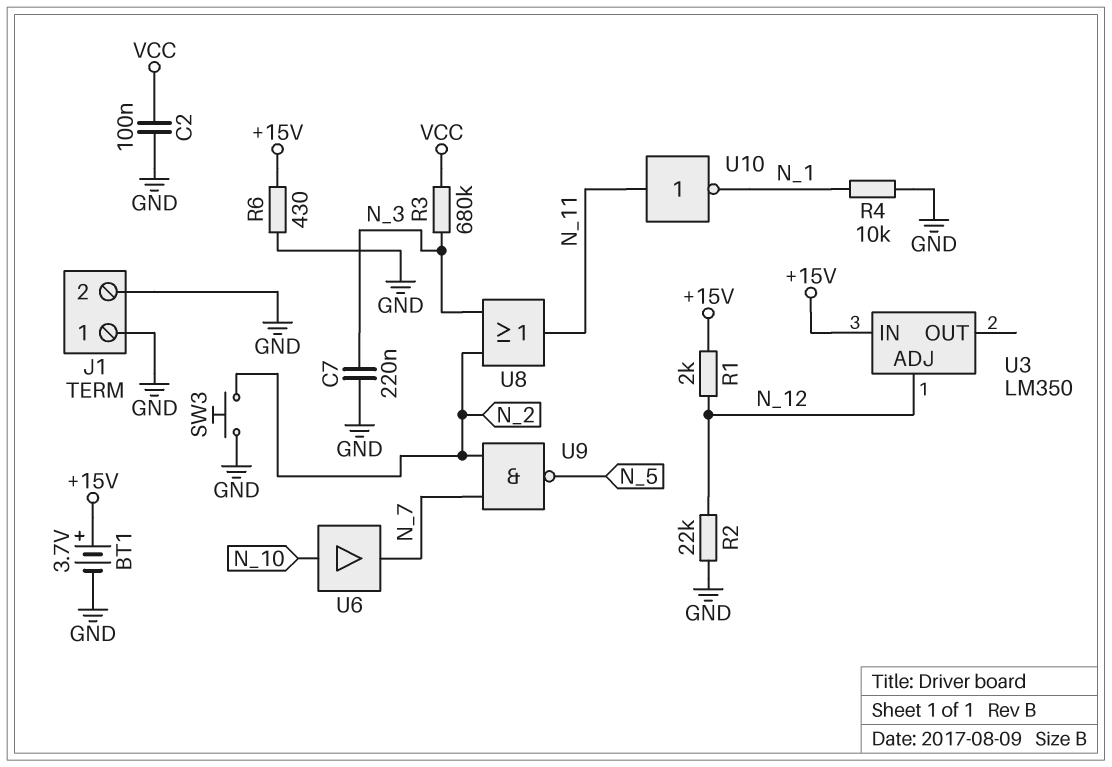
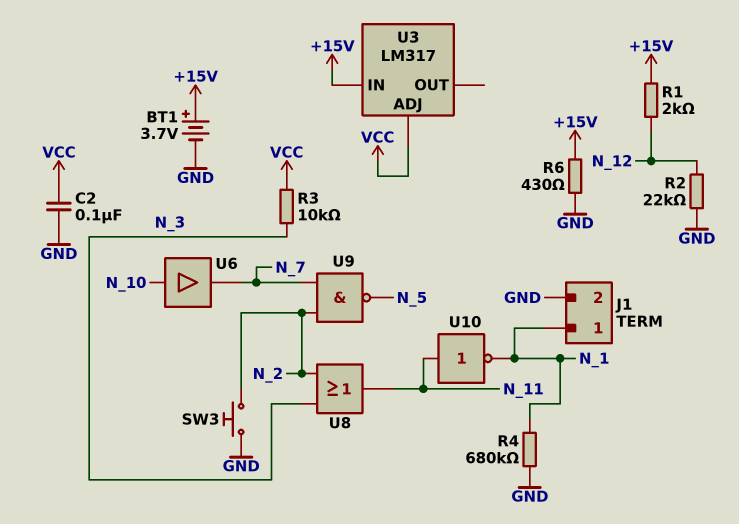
C7: 220nF (GND, N_3) -> none
J1 pin 1: GND -> N_1
R3: 680k (N_3, VCC) -> 10k (N_3, VCC)
R4: 10k (GND, N_1) -> 680k (GND, N_1)
U3: LM350 -> LM317
U3 pin ADJ: N_12 -> VCC

